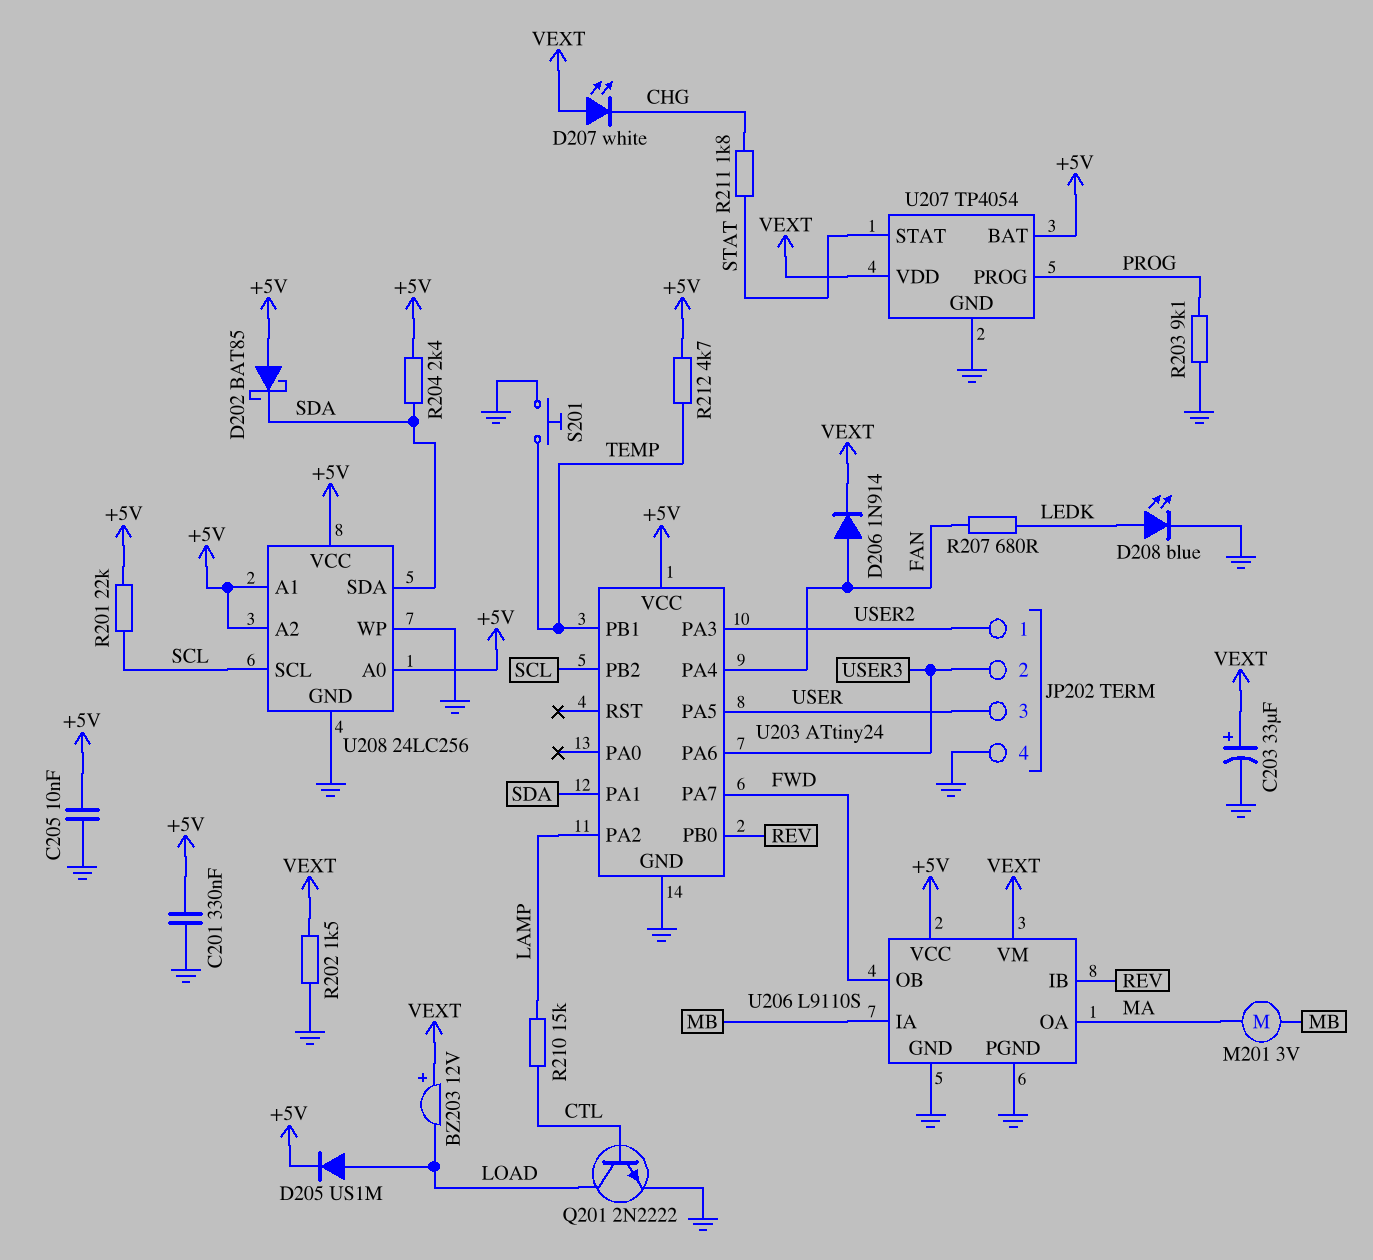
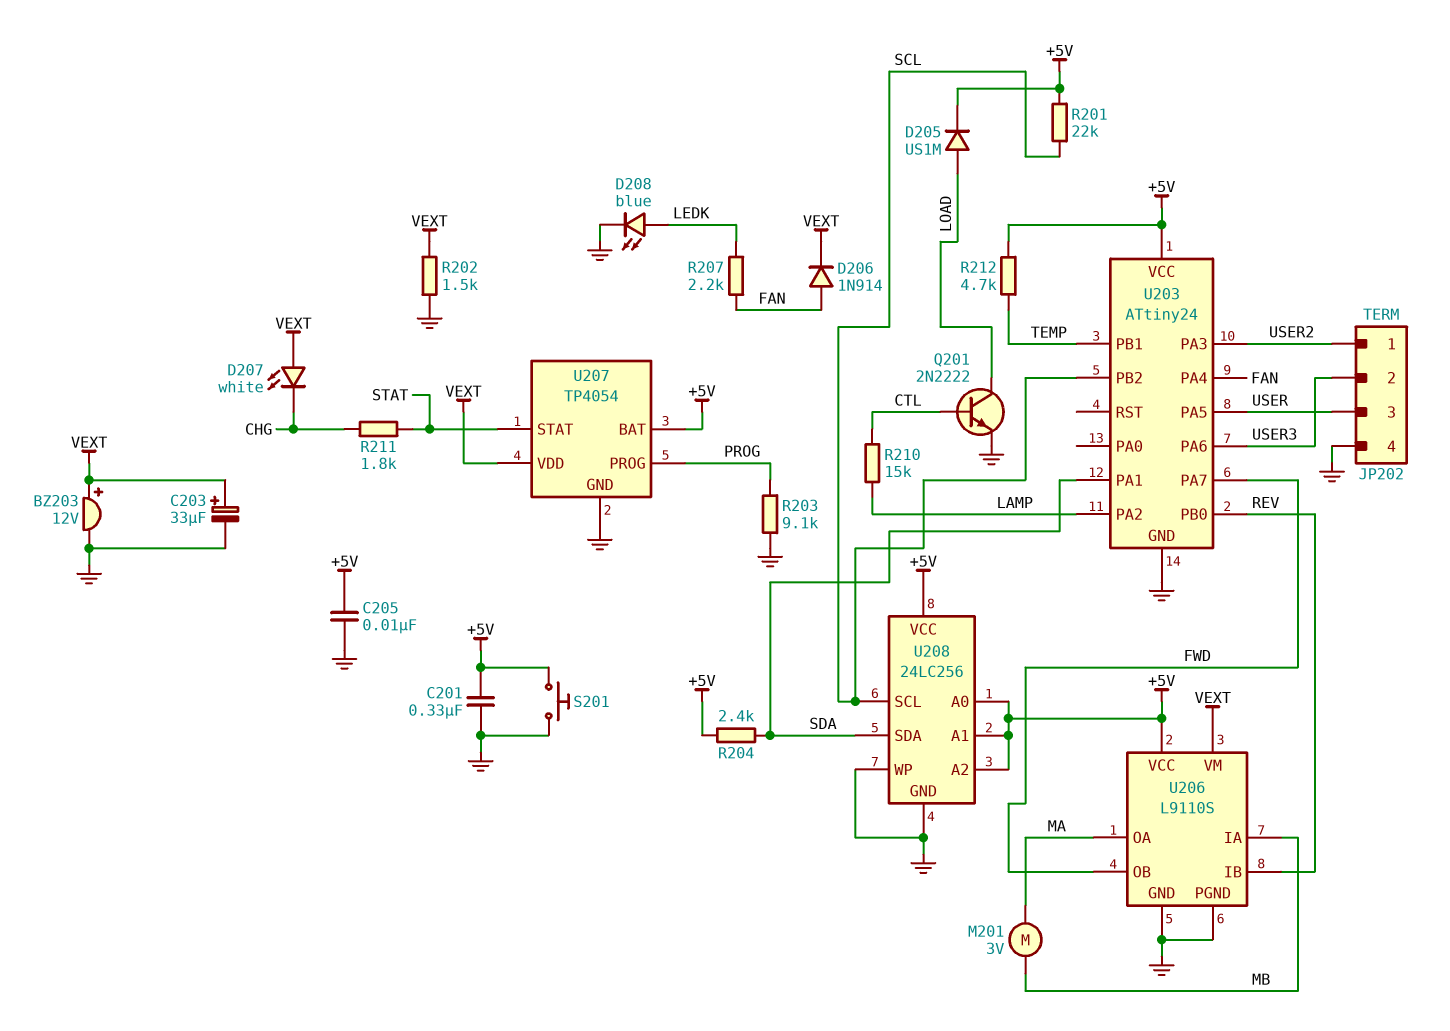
BZ203: buzzer 12V (plus VEXT, minus LOAD) -> buzzer 12V (plus VEXT, minus GND)
D202: schottky BAT85 (A +5V, K SDA) -> none
R207: 680 (FAN, LEDK) -> 2.2k (FAN, LEDK)
S201: button (GND, TEMP) -> button (+5V, GND)

